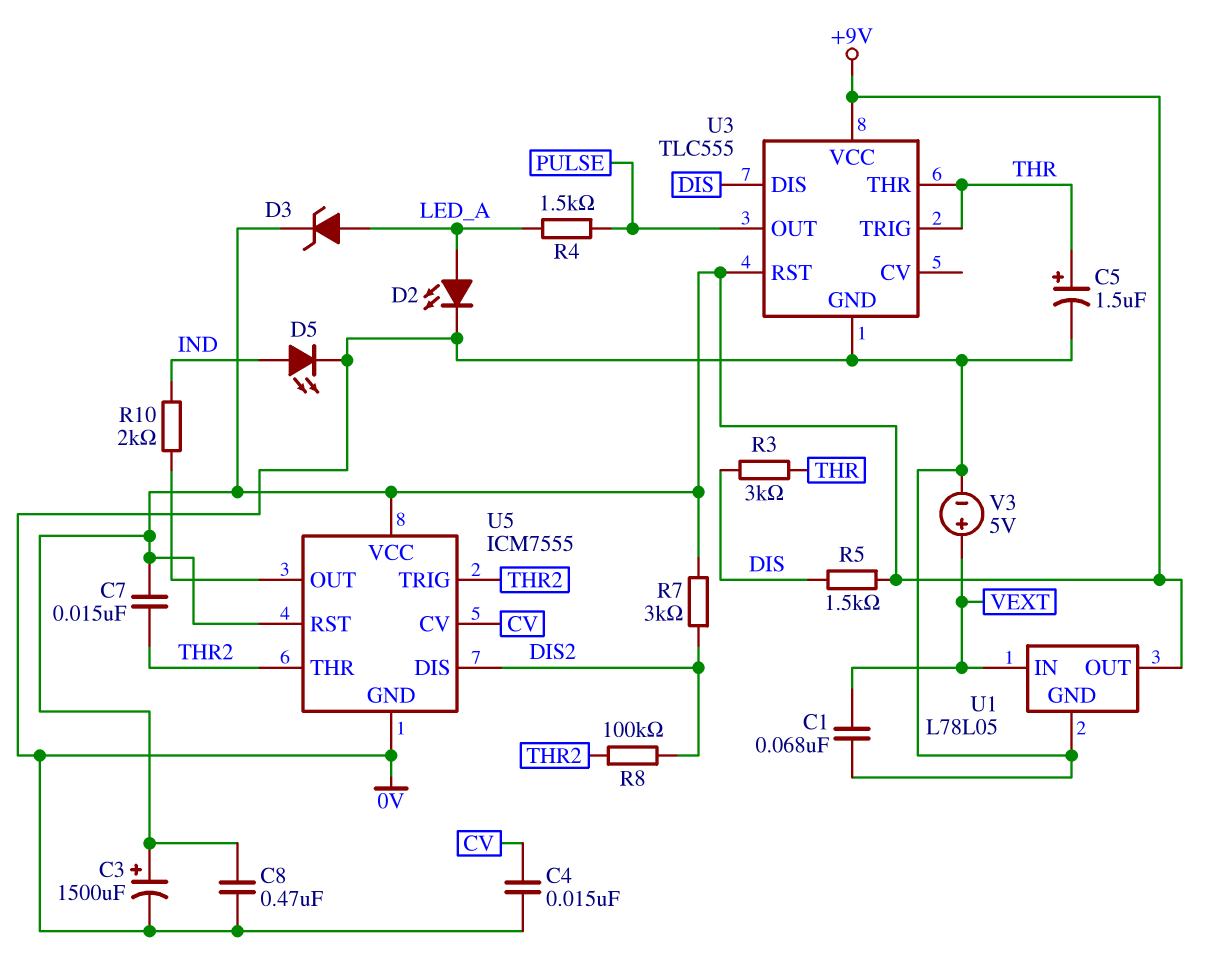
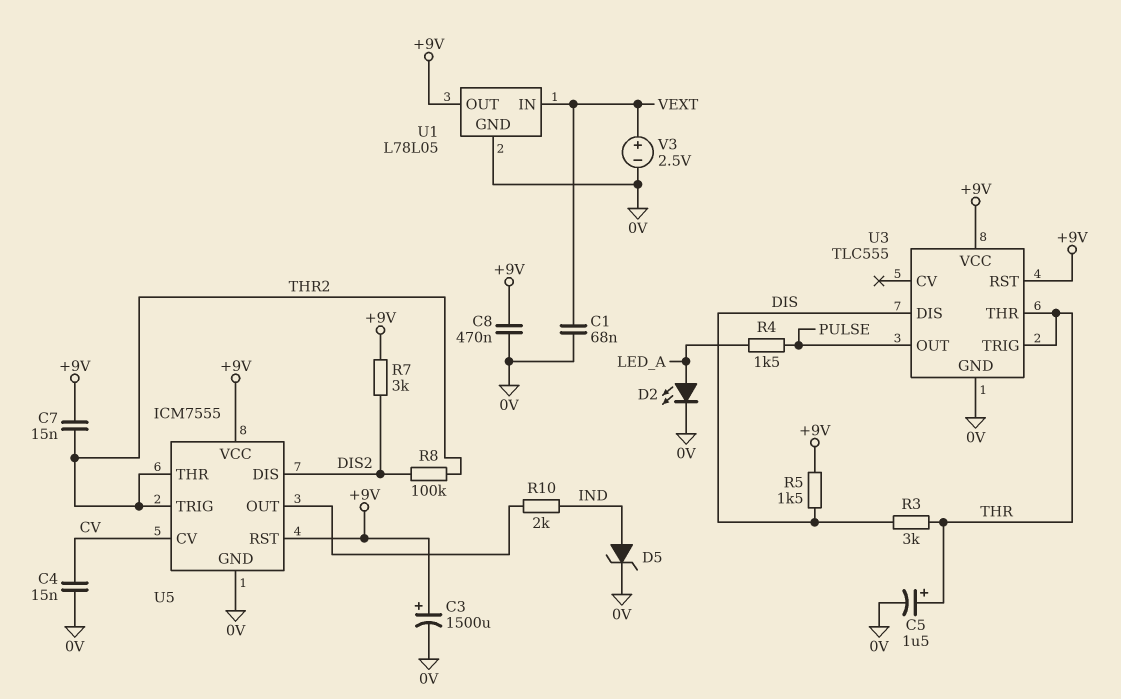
D3: zener (A LED_A, K +9V) -> none
D5: LED (A IND, K 0V) -> zener (A IND, K 0V)
V3: 5V (plus VEXT, minus 0V) -> 2.5V (plus VEXT, minus 0V)

